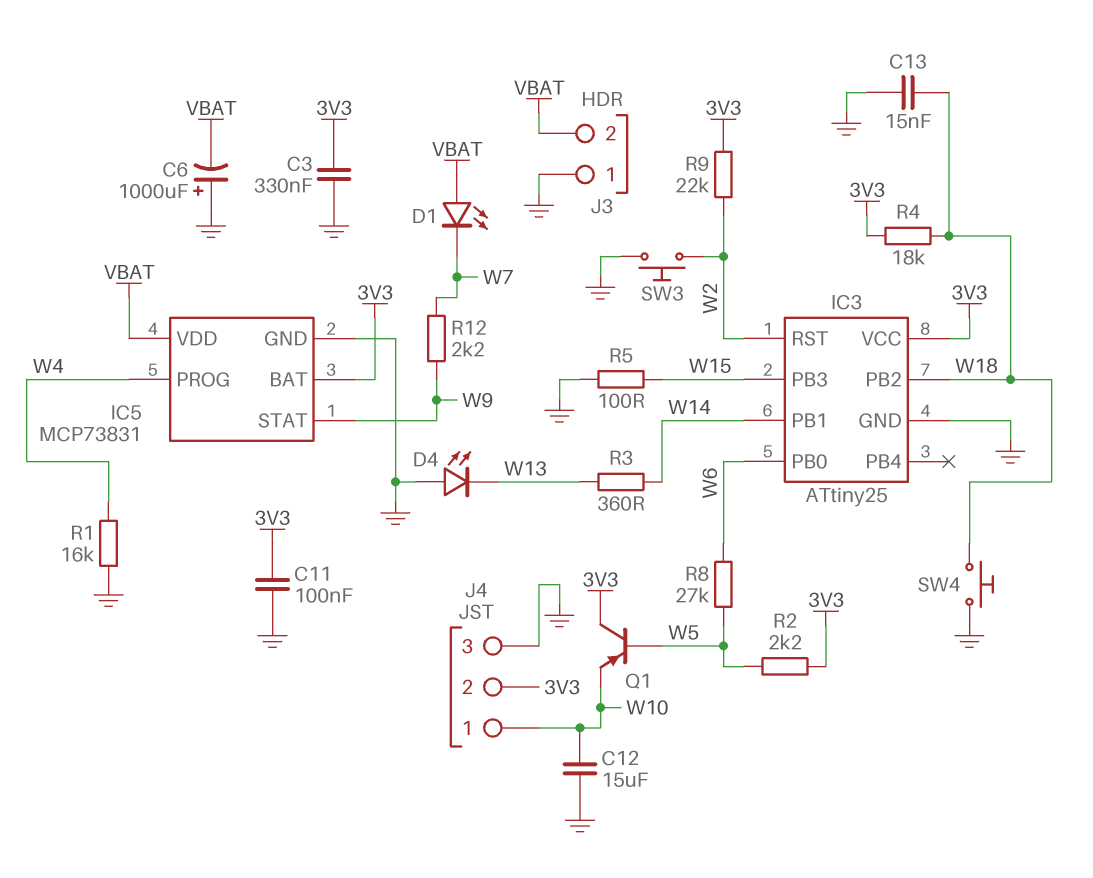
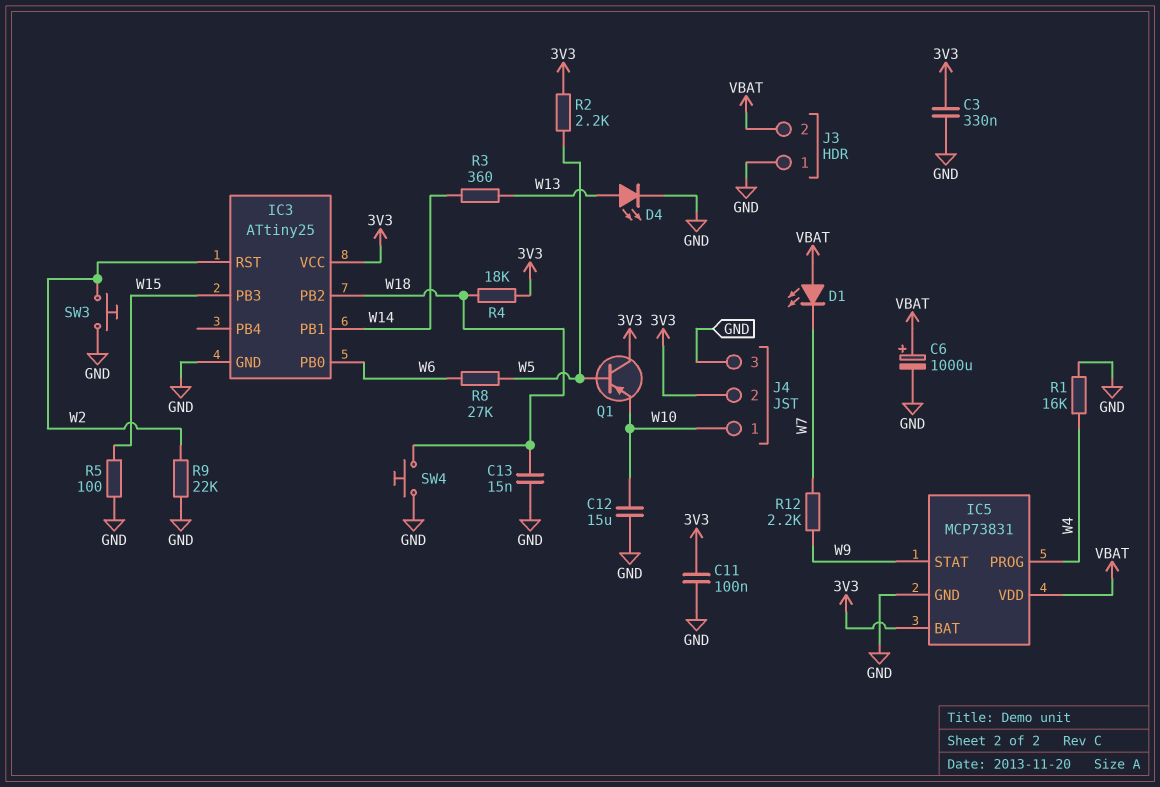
C6: 1000uF (plus GND, minus VBAT) -> 1000uF (plus VBAT, minus GND)
D4: LED (A GND, K W13) -> LED (A W13, K GND)
R9: 22k (3V3, W2) -> 22k (GND, W2)

